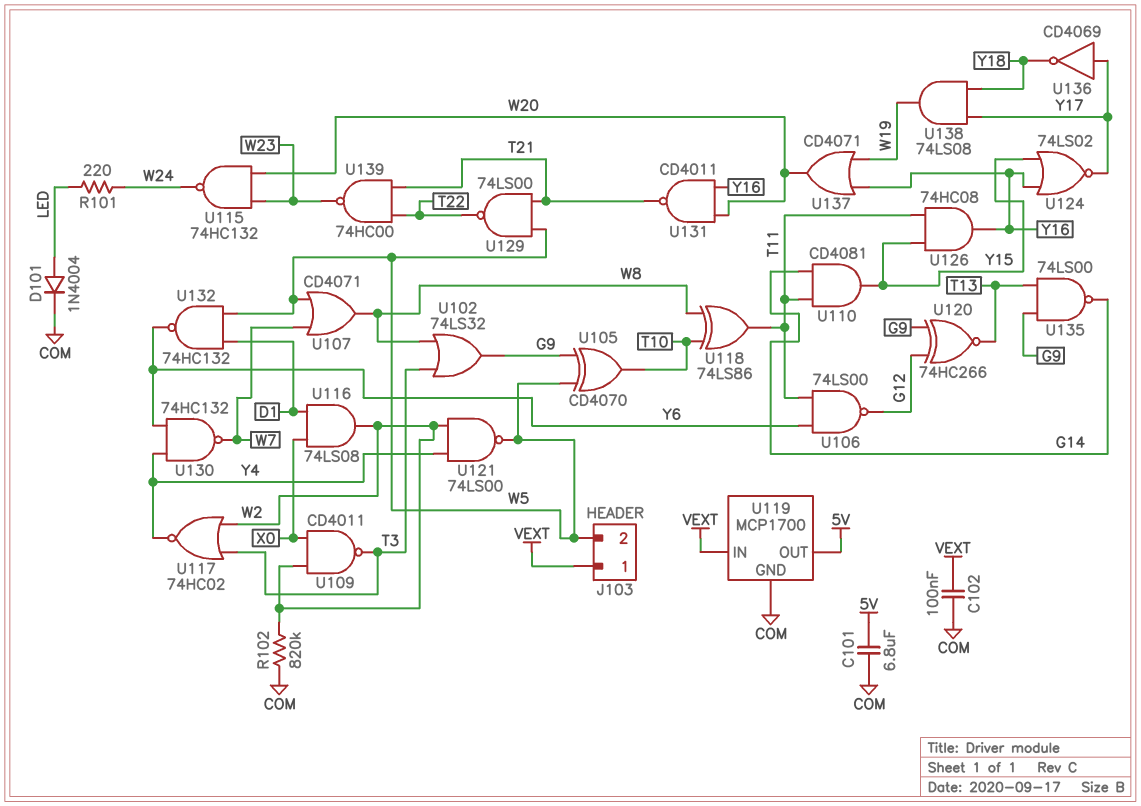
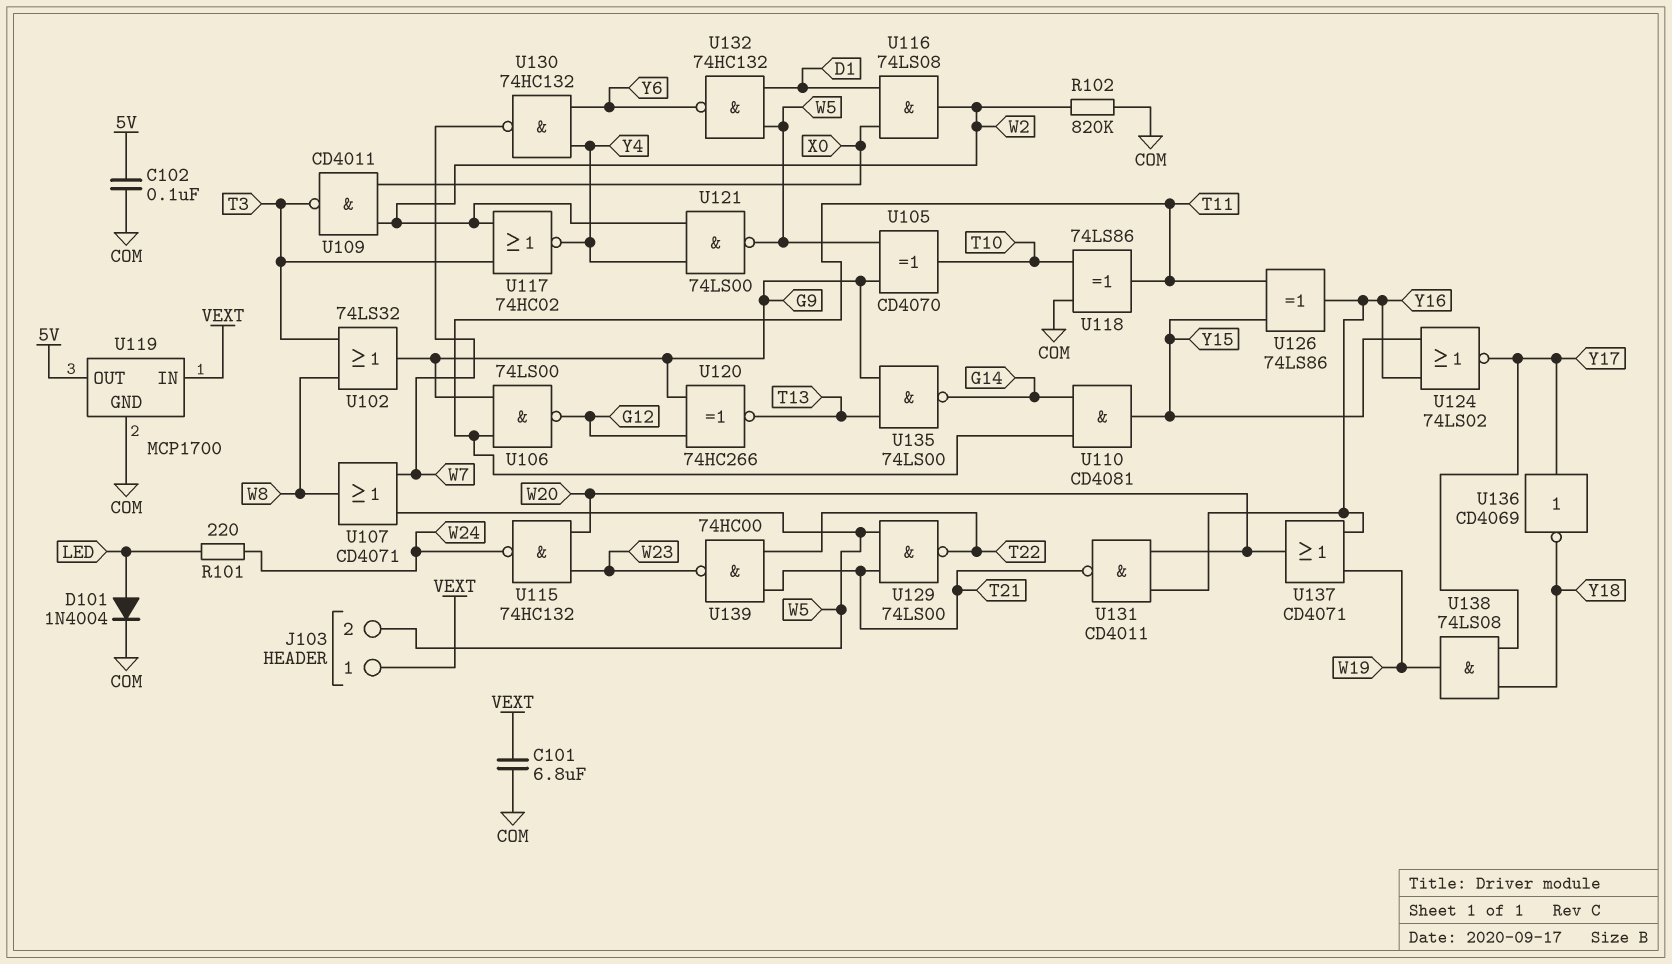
C101: 6.8uF (5V, COM) -> 6.8uF (COM, VEXT)
C102: 100nF (COM, VEXT) -> 100nF (5V, COM)
U106: NAND 74LS00 (in T11, in Y6, out G12) -> NAND 74LS00 (in G9, in T11, out G12)
U118: XOR 74LS86 (in T10, in W8, out T11) -> XOR 74LS86 (in COM, in T10, out T11)
U126: AND 74HC08 (in T11, in Y15, out Y16) -> XOR 74LS86 (in T11, in Y15, out Y16)

